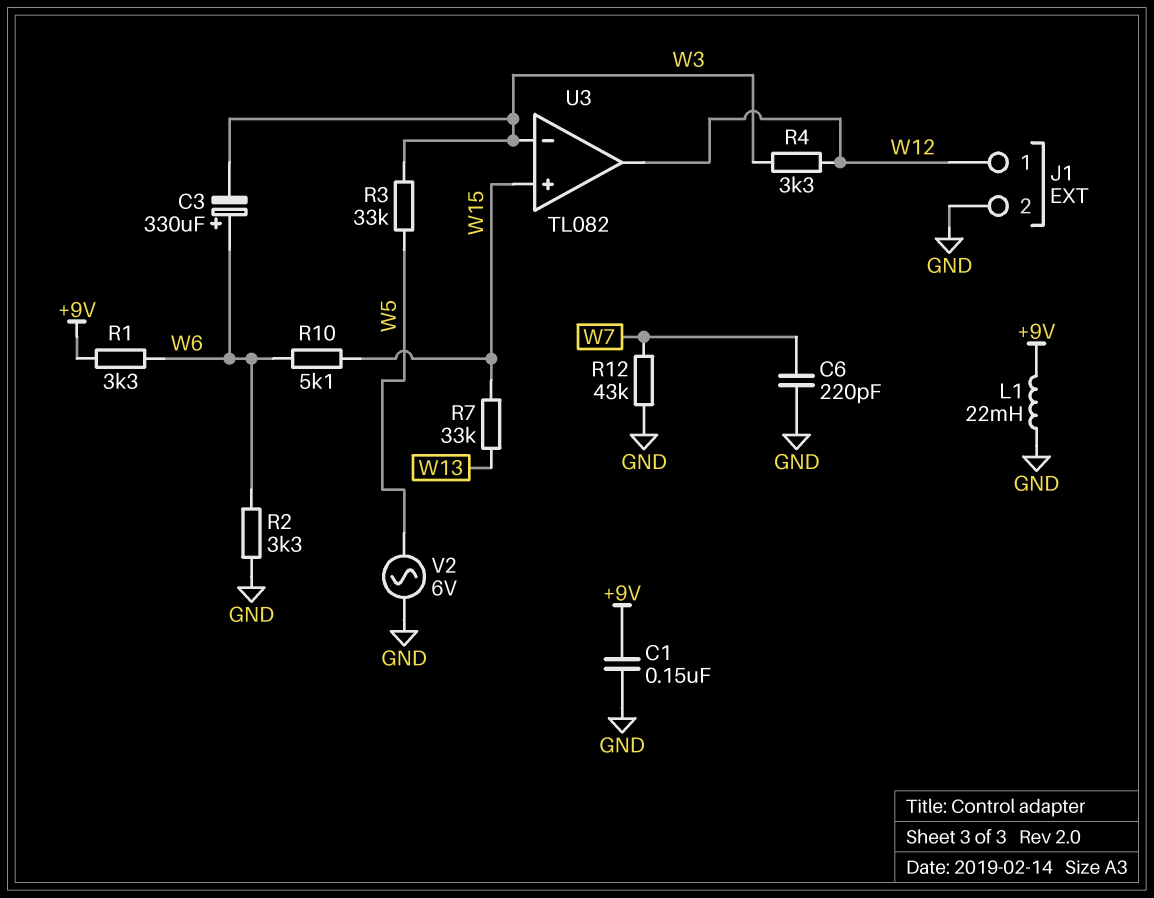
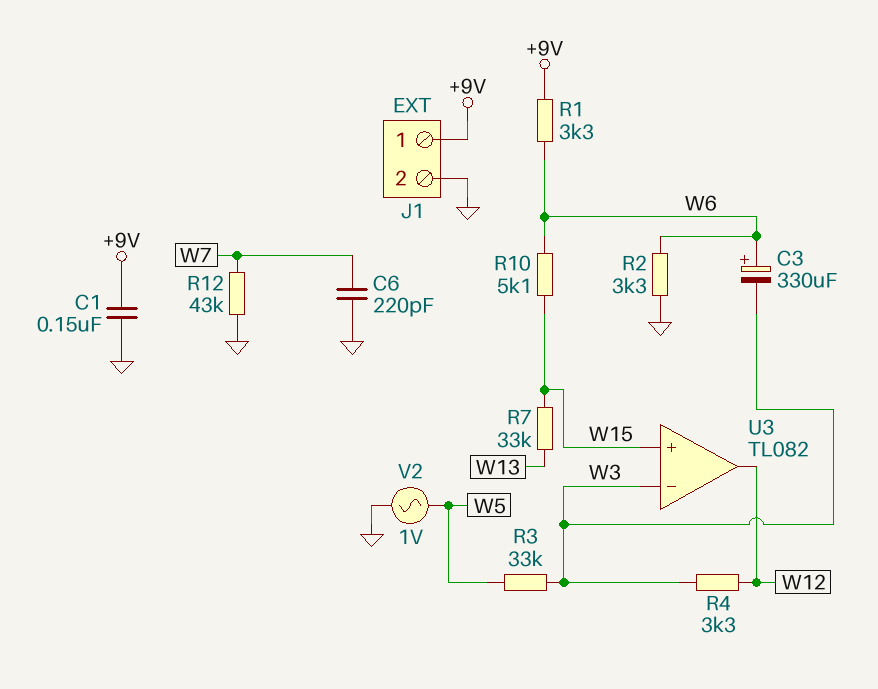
J1 pin 1: W12 -> +9V
L1: 22mH (+9V, GND) -> none
V2: AC 6V (GND, W5) -> AC 1V (GND, W5)

